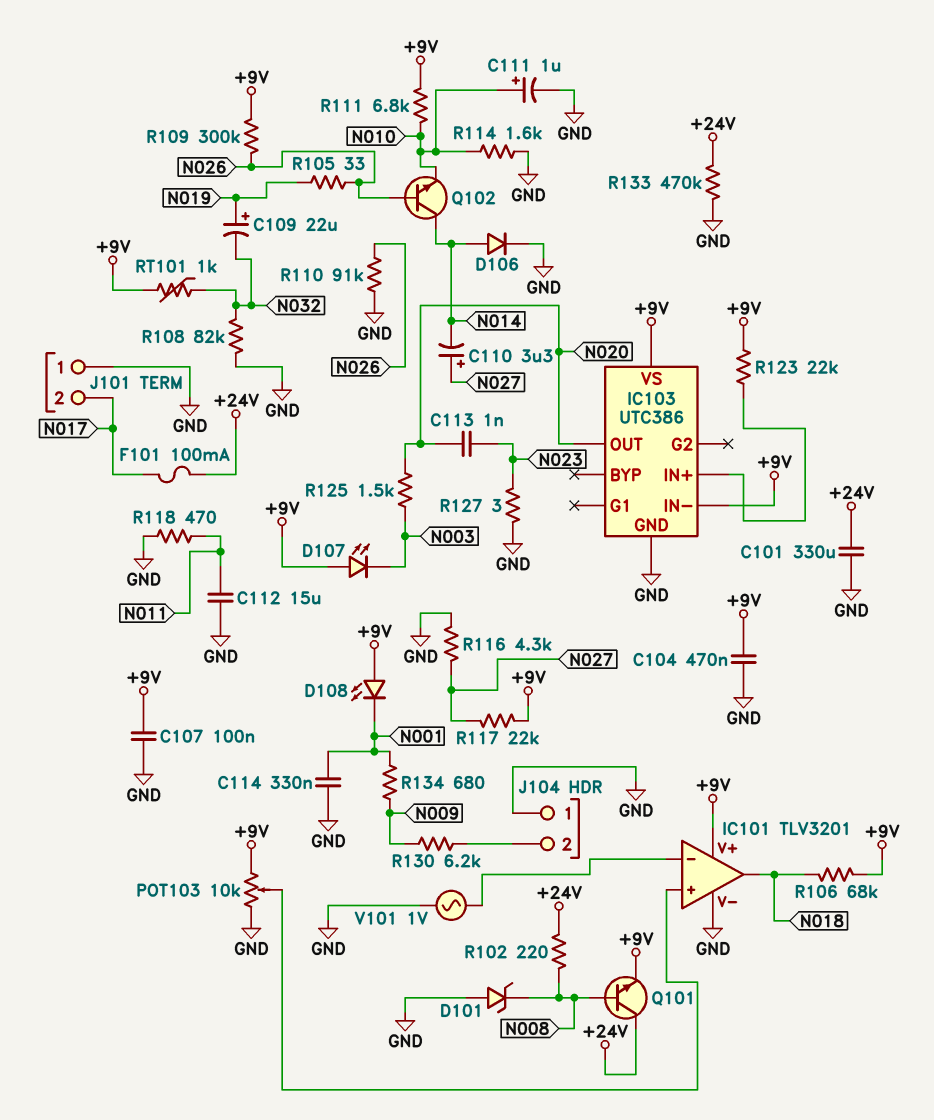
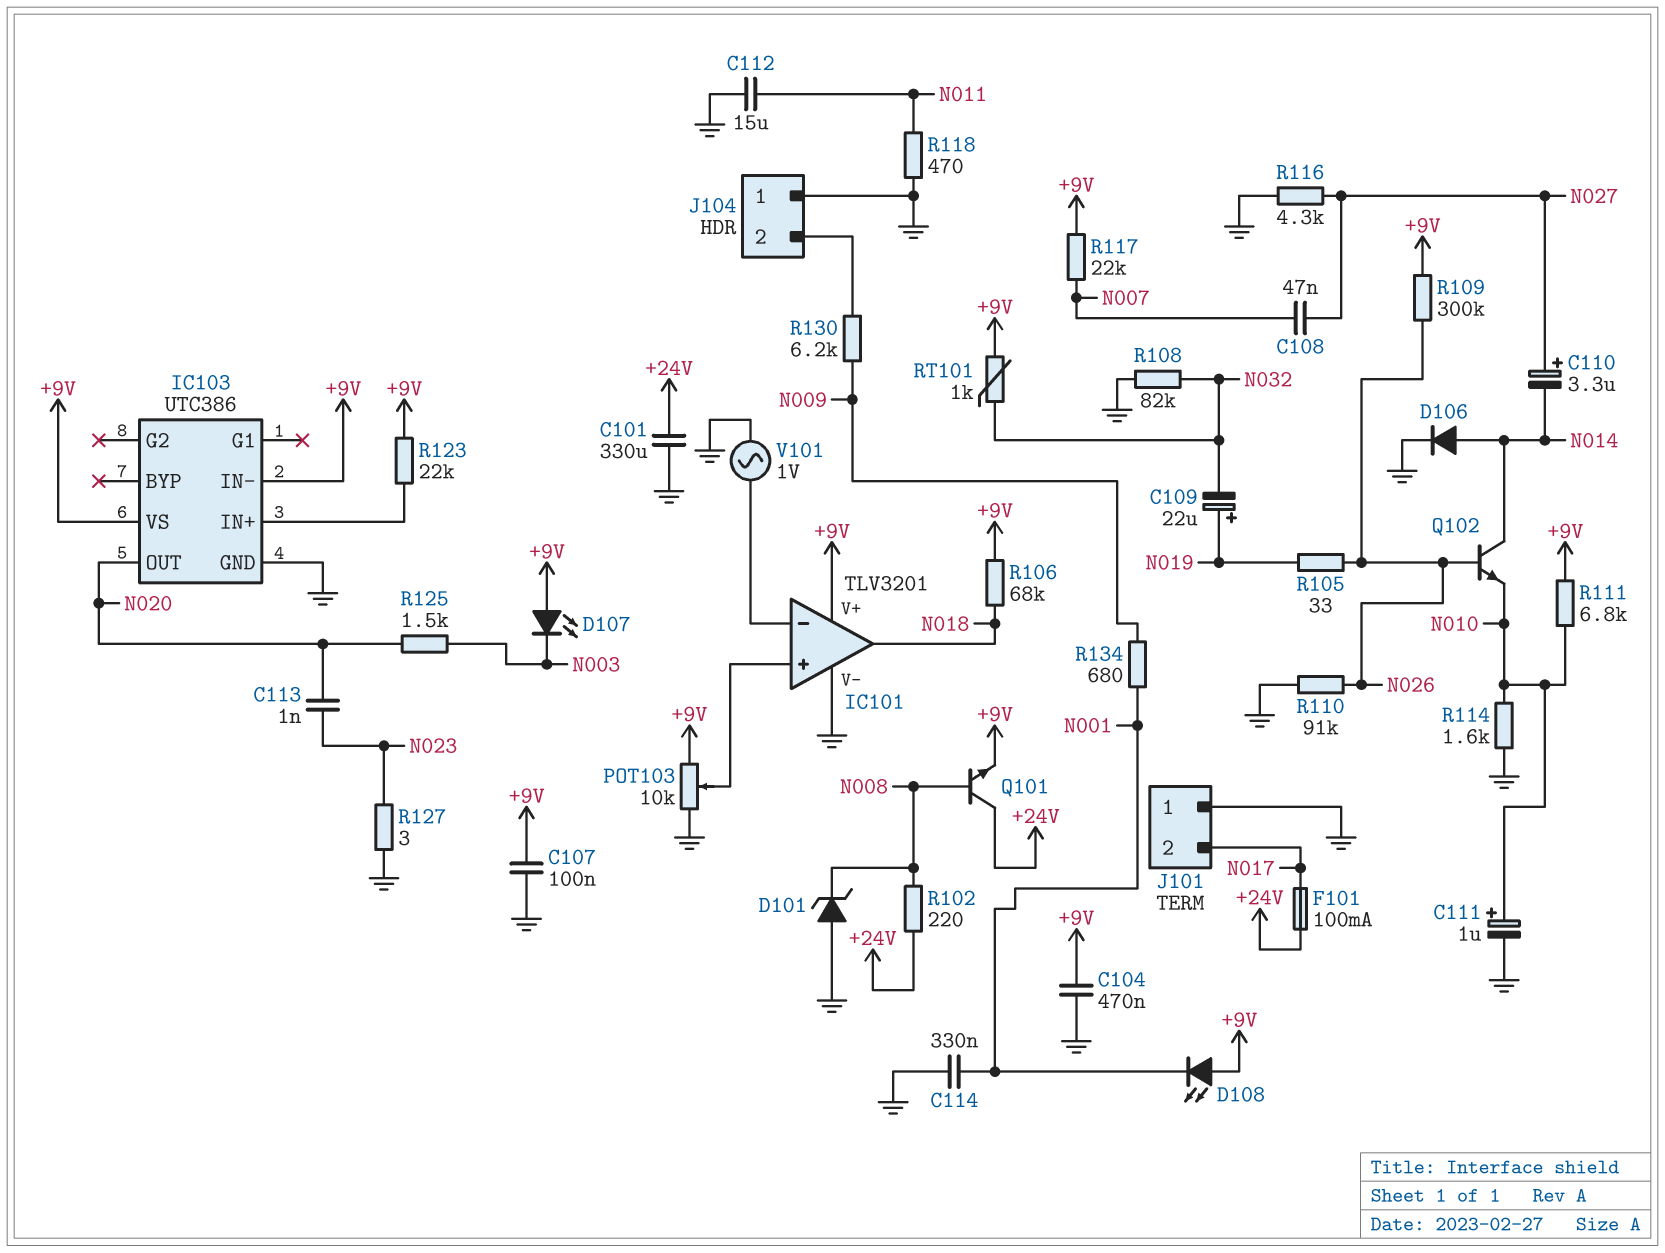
C108: none -> 47nF (N007, N027)
R117: 22k (+9V, N027) -> 22k (+9V, N007)
R133: 470k (+24V, GND) -> none

